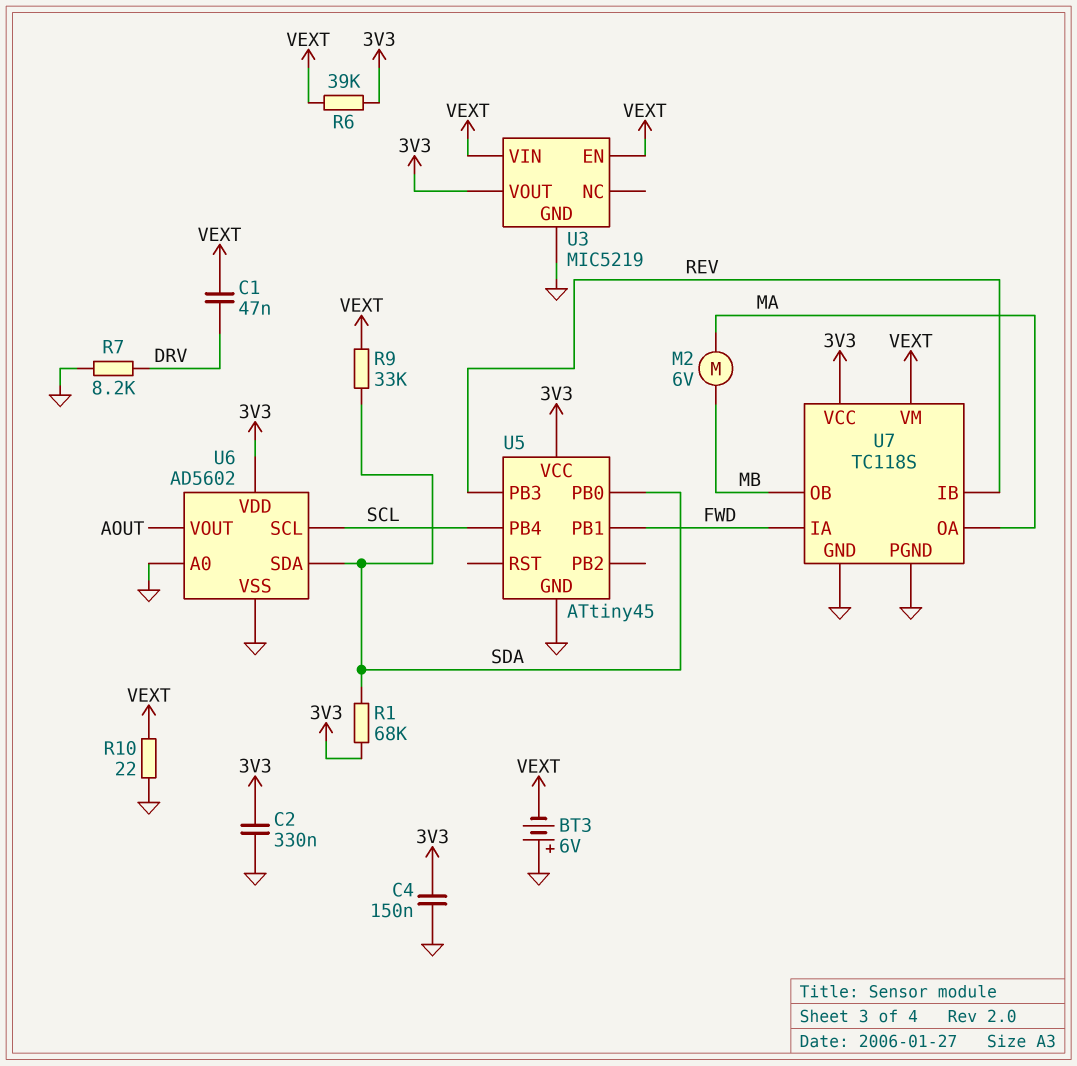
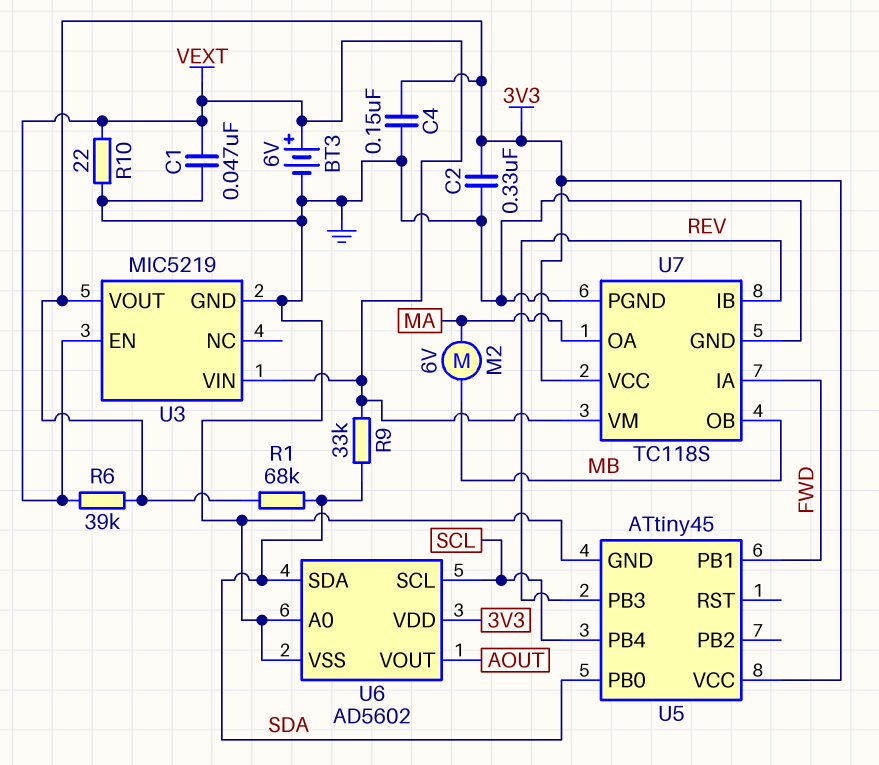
BT3: 6V (plus GND, minus VEXT) -> 6V (plus VEXT, minus GND)
C1: 47nF (DRV, VEXT) -> 47nF (GND, VEXT)
R7: 8.2k (DRV, GND) -> none

